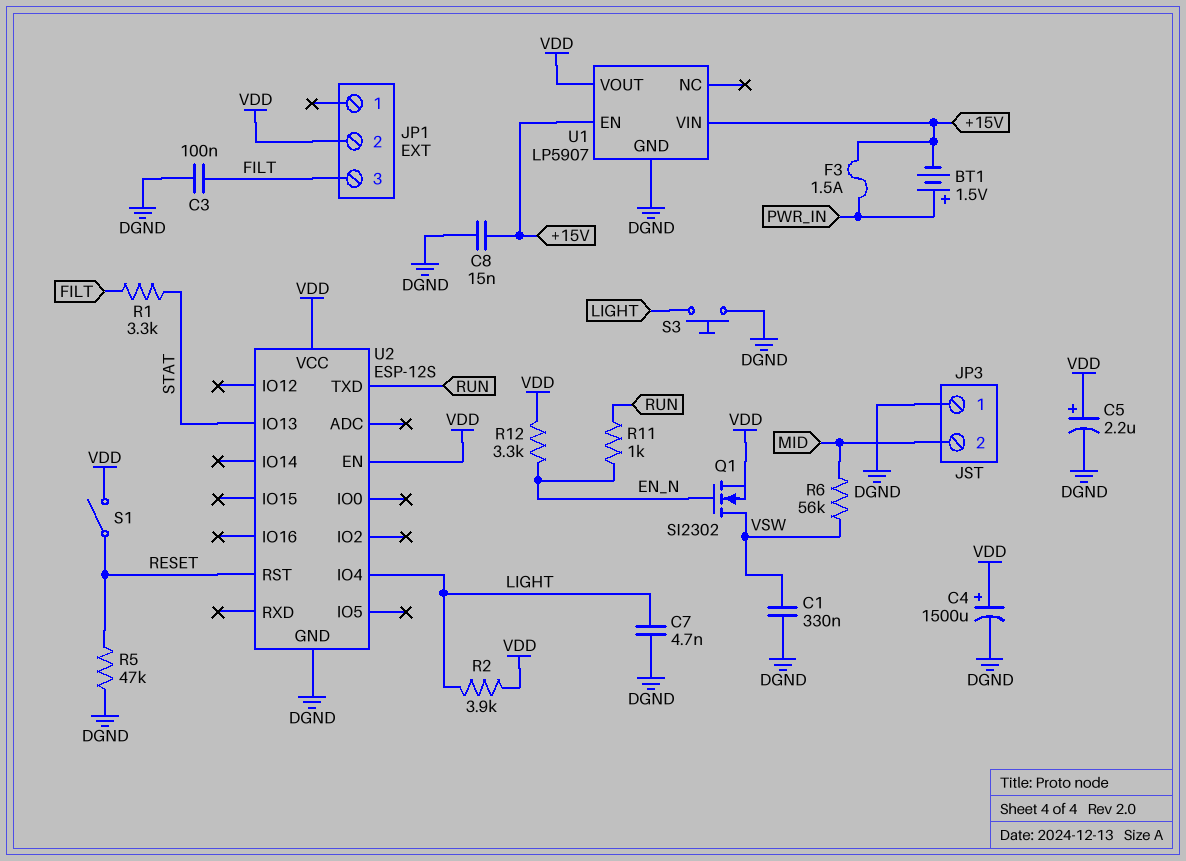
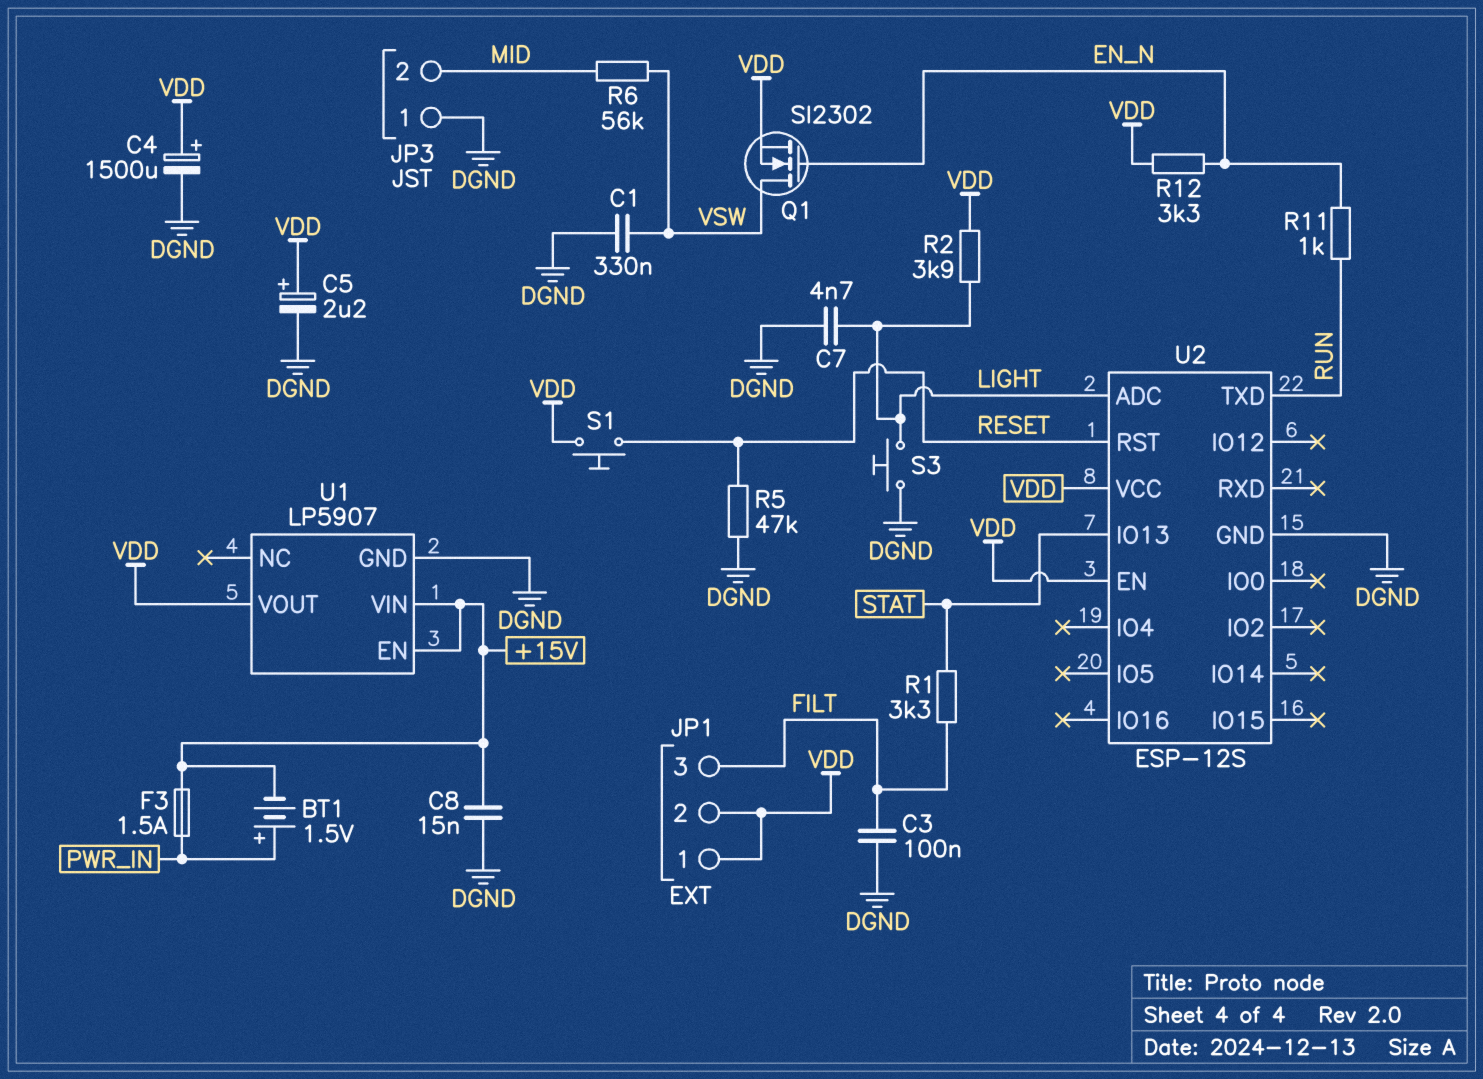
JP1 pin 1: none -> VDD
S1: switch (RESET, VDD) -> button (RESET, VDD)
U2 pin ADC: none -> LIGHT
U2 pin IO4: LIGHT -> none

